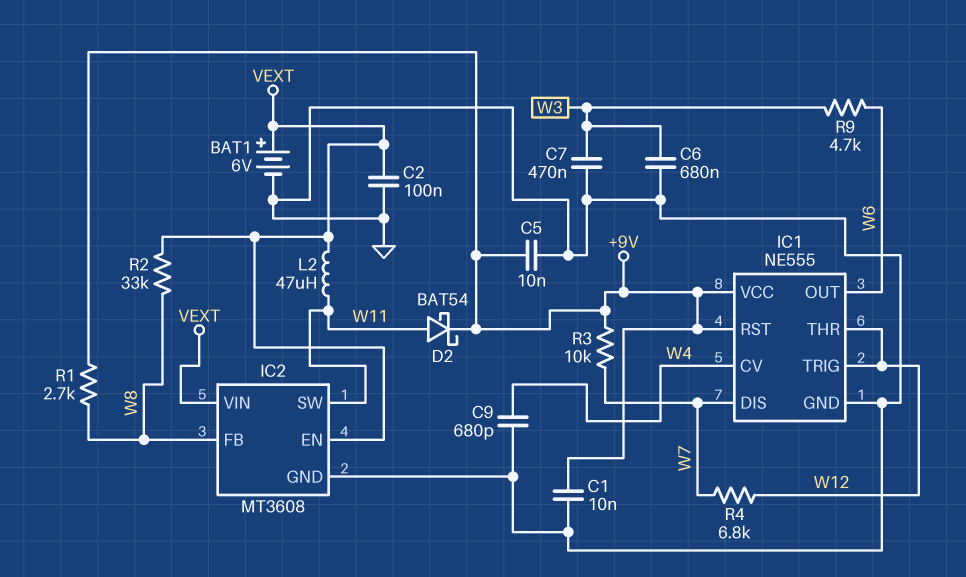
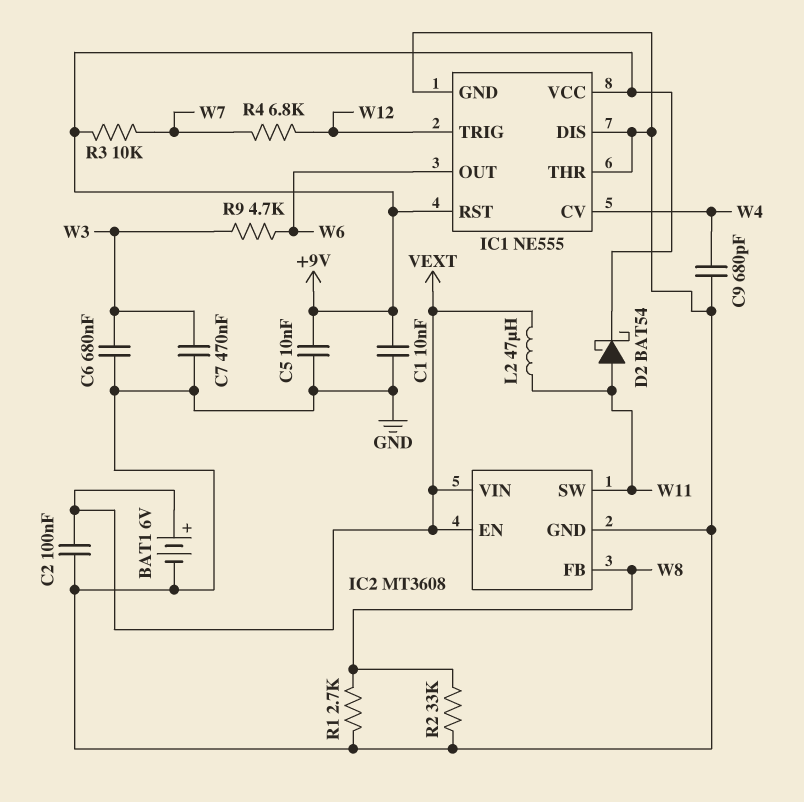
IC1 pin DIS: W7 -> GND
IC1 pin THR: W12 -> GND
R1: 2.7k (+9V, W8) -> 2.7k (GND, W8)
R2: 33k (VEXT, W8) -> 33k (GND, W8)

